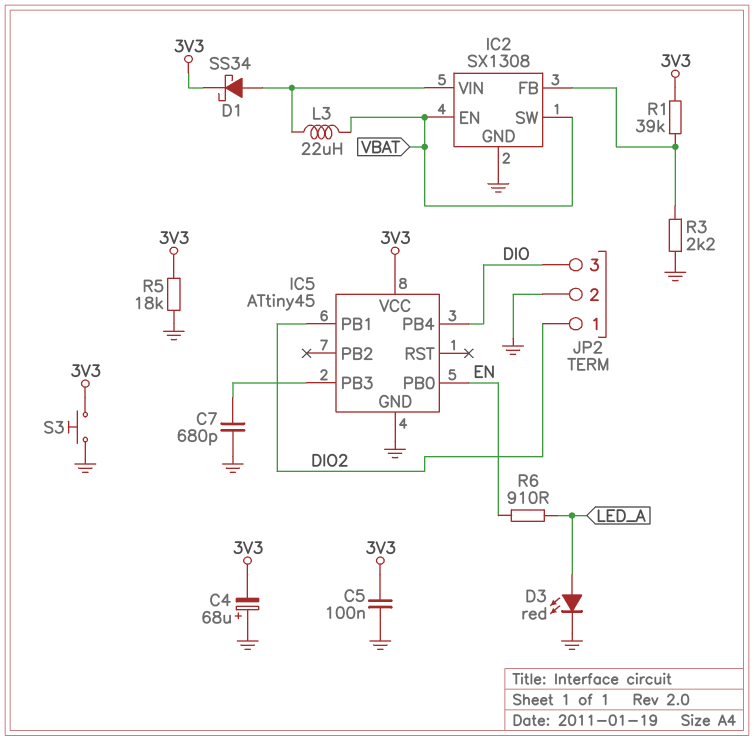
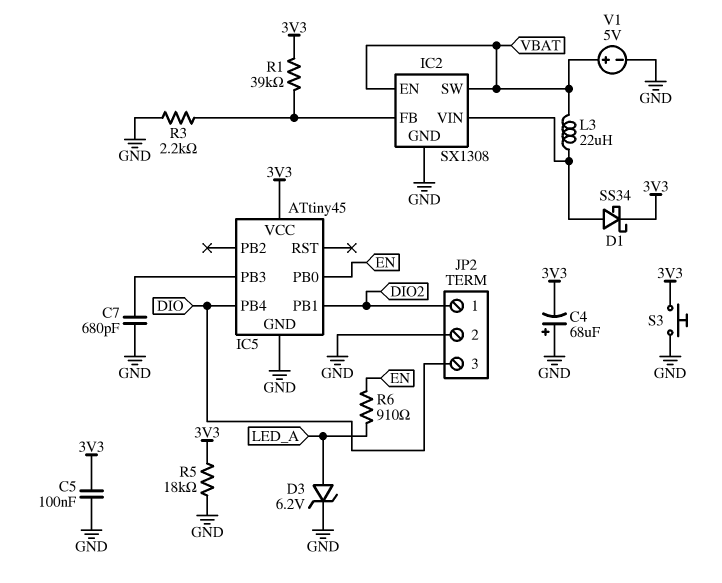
D3: LED red (A LED_A, K GND) -> zener 6.2V (A LED_A, K GND)
V1: none -> 5V (plus VBAT, minus GND)

